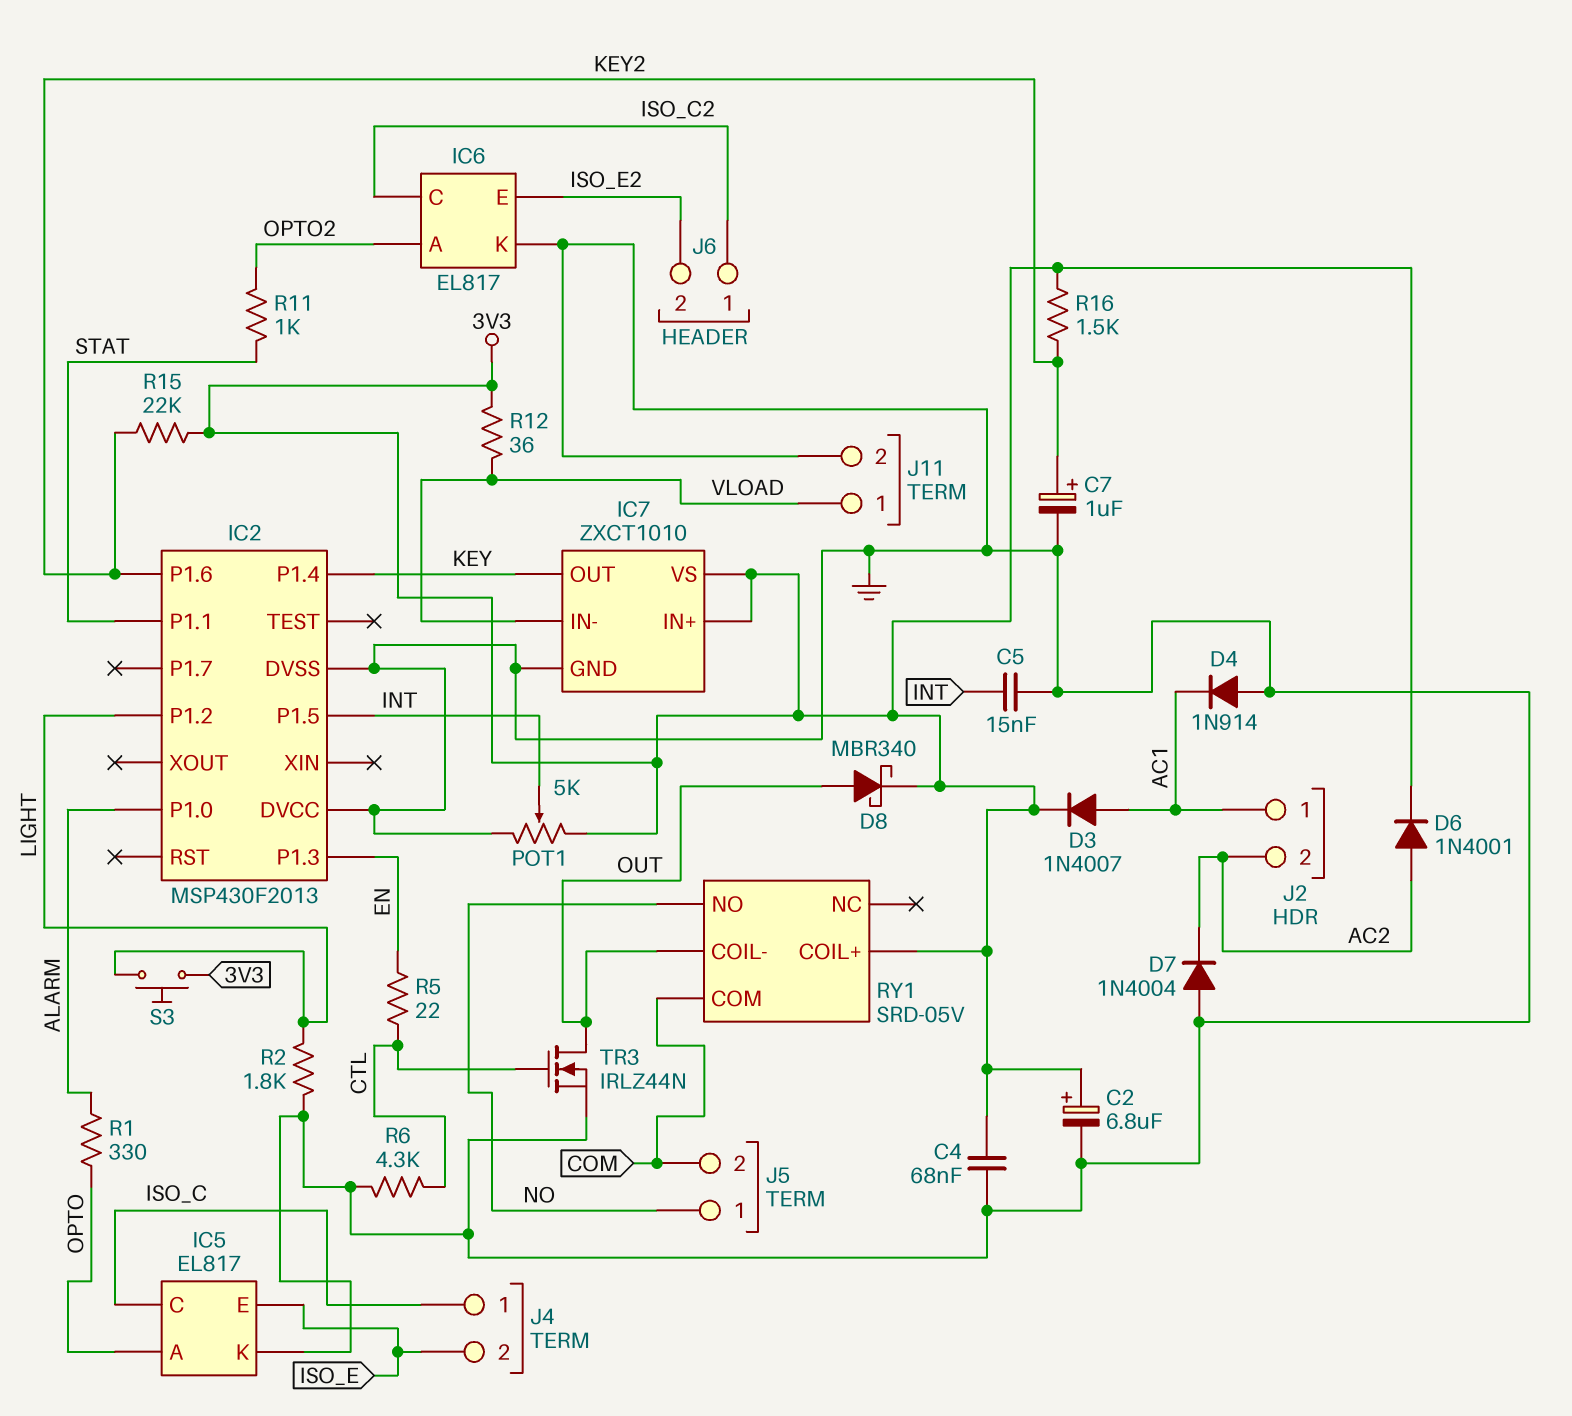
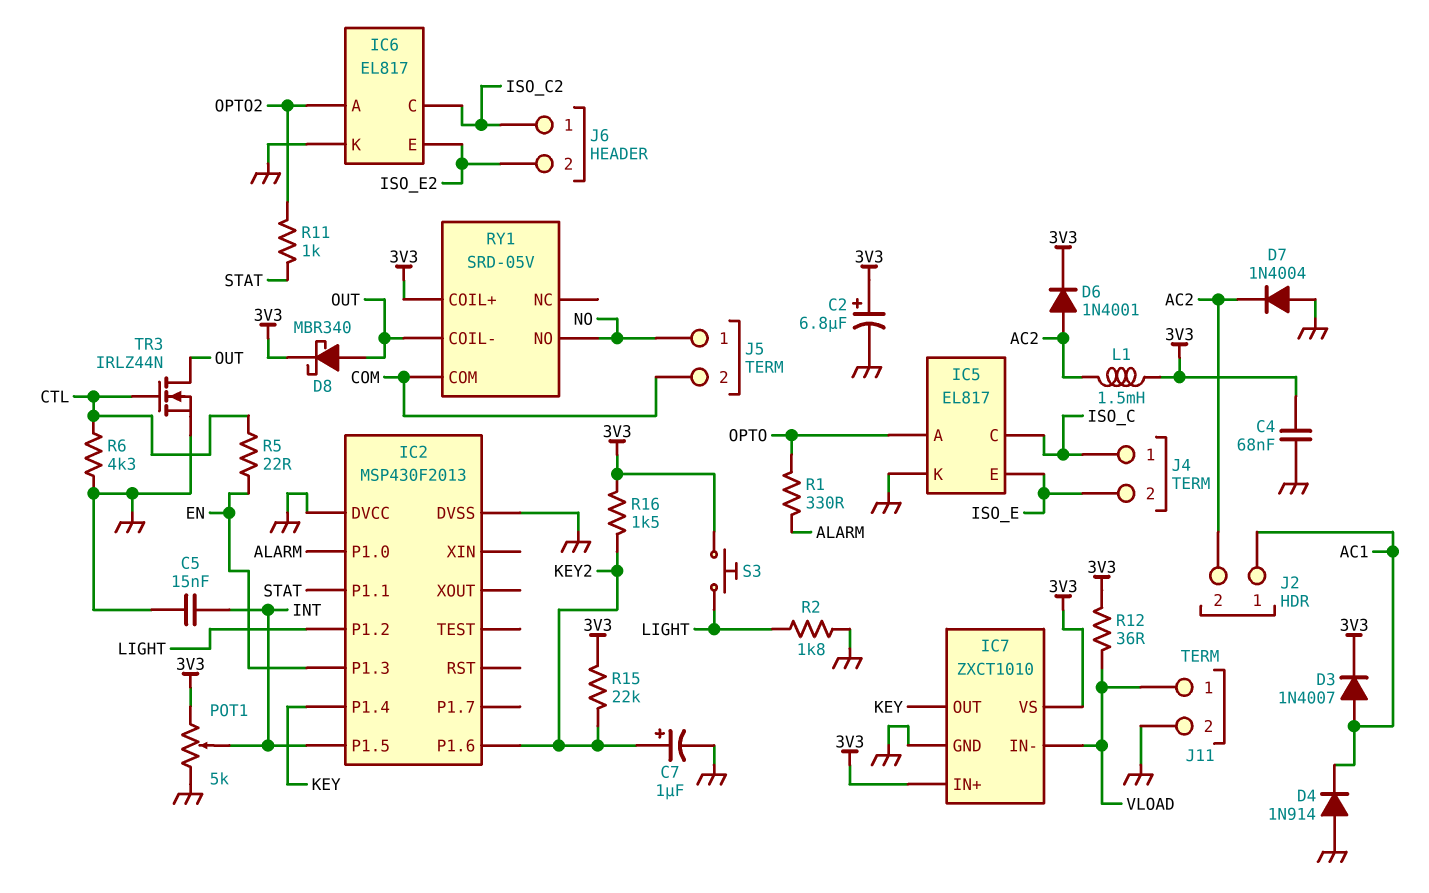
L1: none -> 1.5mH (3V3, AC2)

